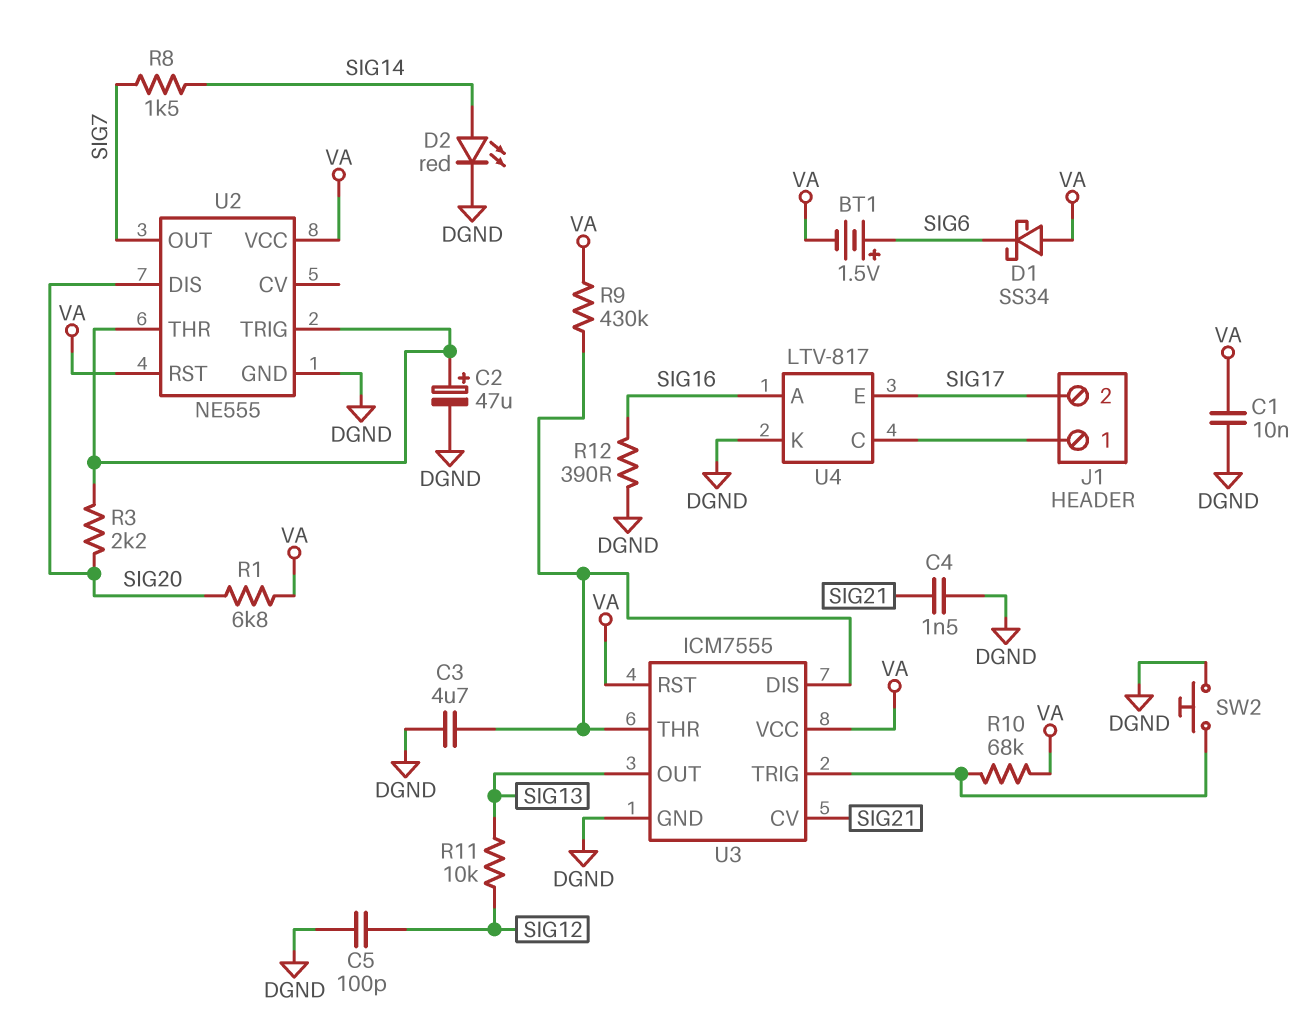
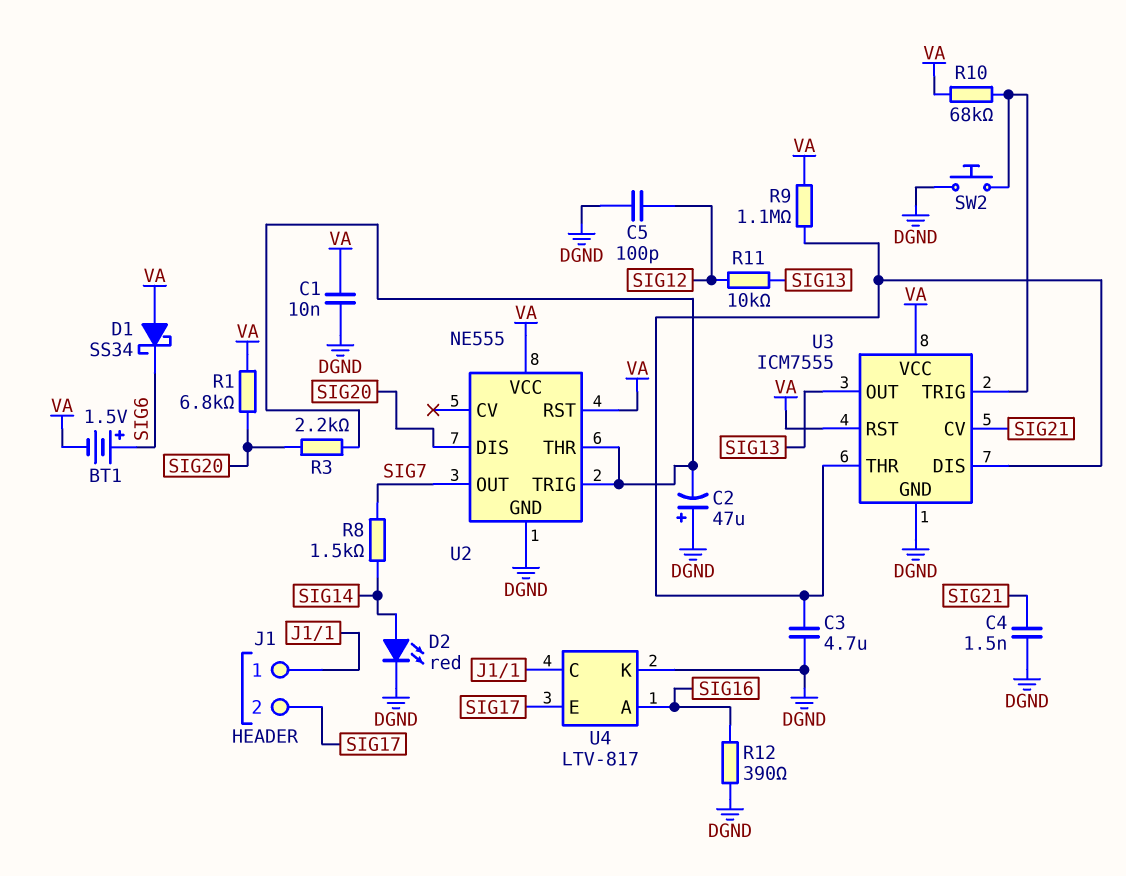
C2: 47uF (plus U2/THR, minus DGND) -> 47uF (plus DGND, minus U2/THR)
R9: 430k (U3/DIS, VA) -> 1.1M (U3/DIS, VA)

